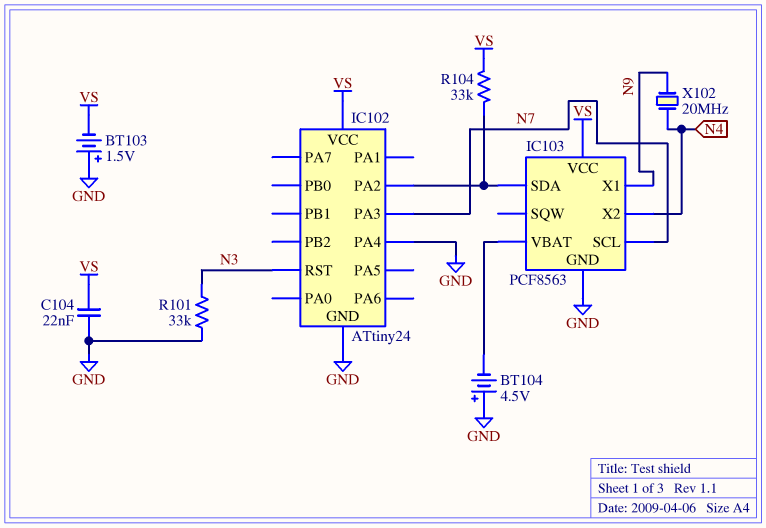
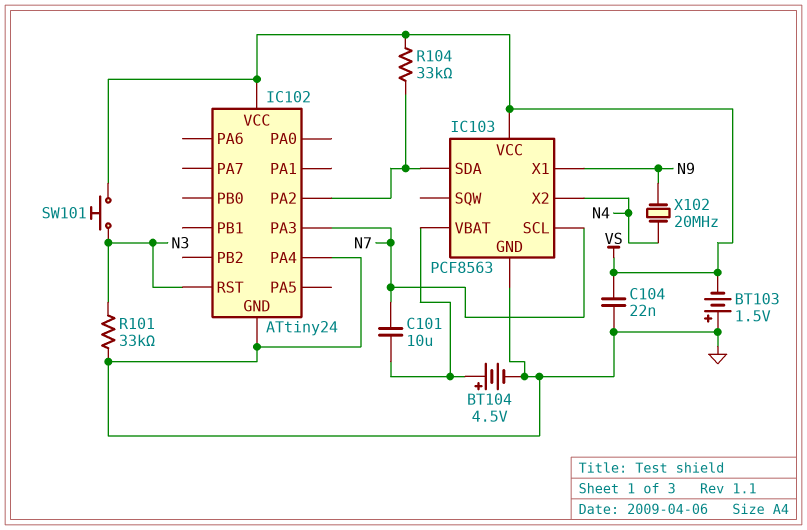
BT104: 4.5V (plus GND, minus IC103/VBAT) -> 4.5V (plus IC103/VBAT, minus GND)
C101: none -> 10uF (IC103/VBAT, N7)
SW101: none -> button (N3, VS)

